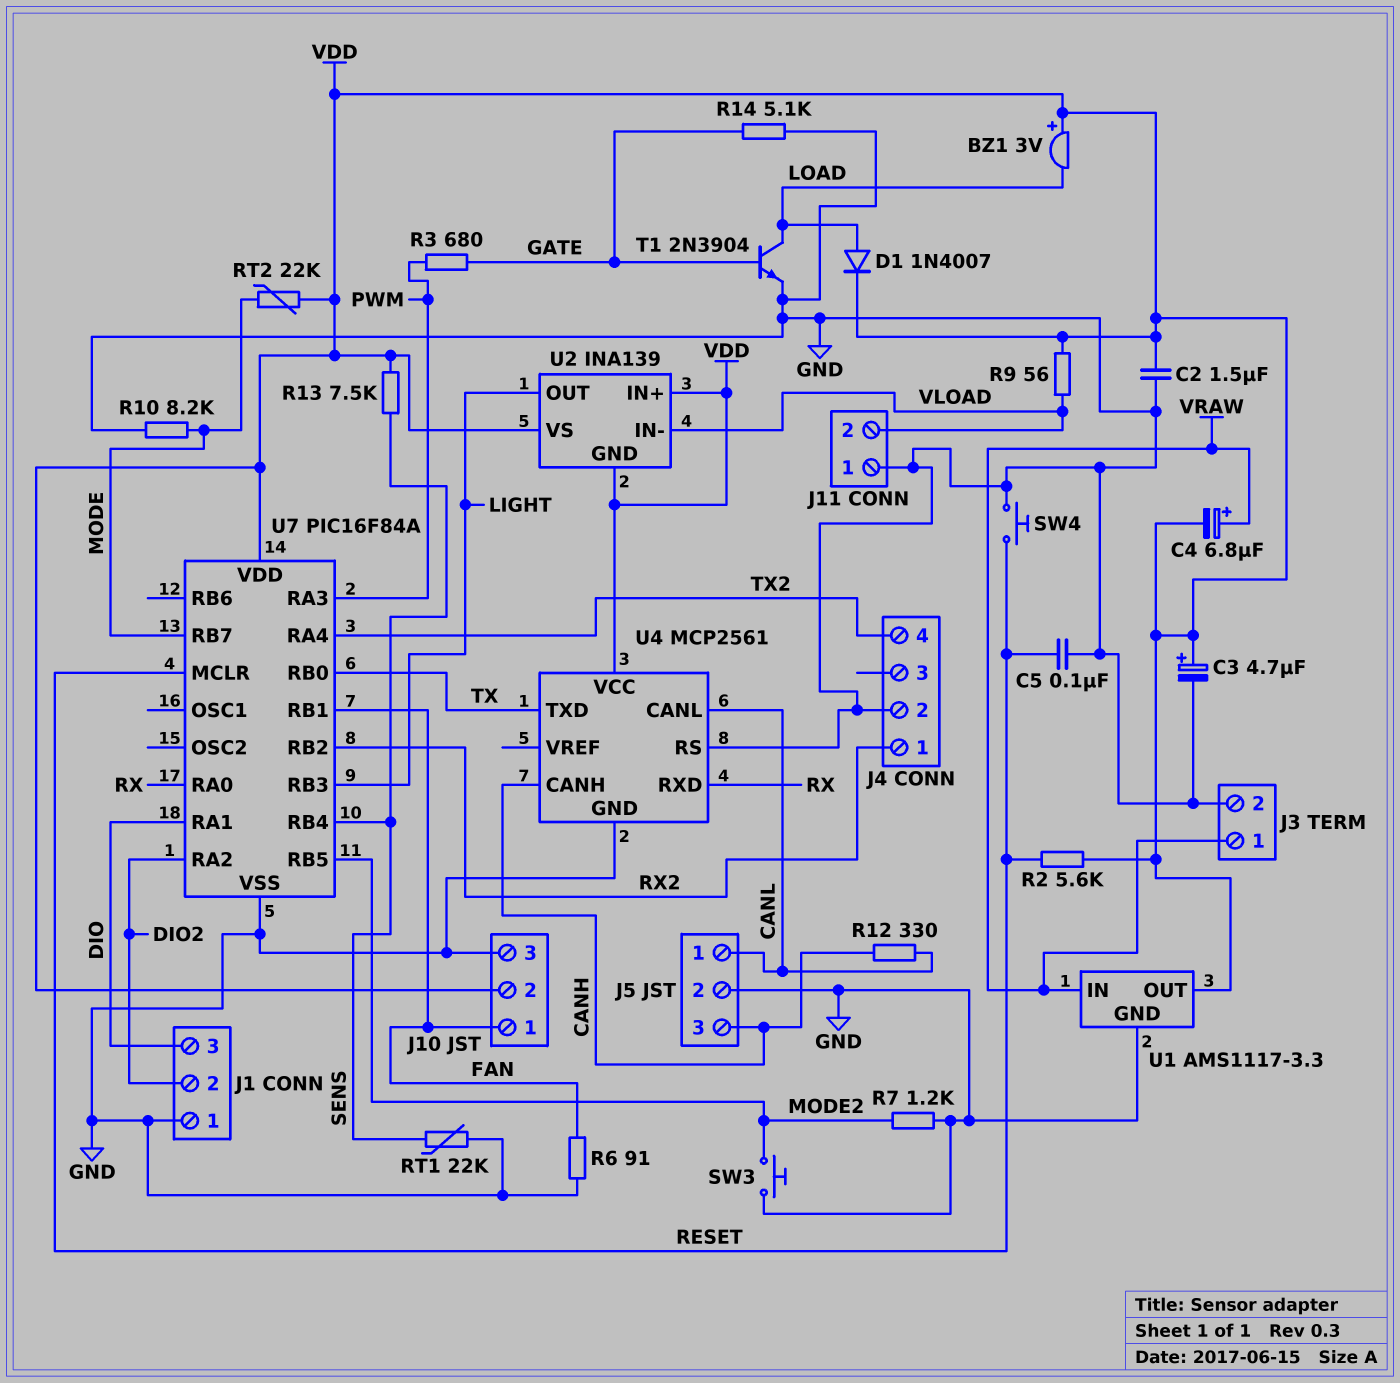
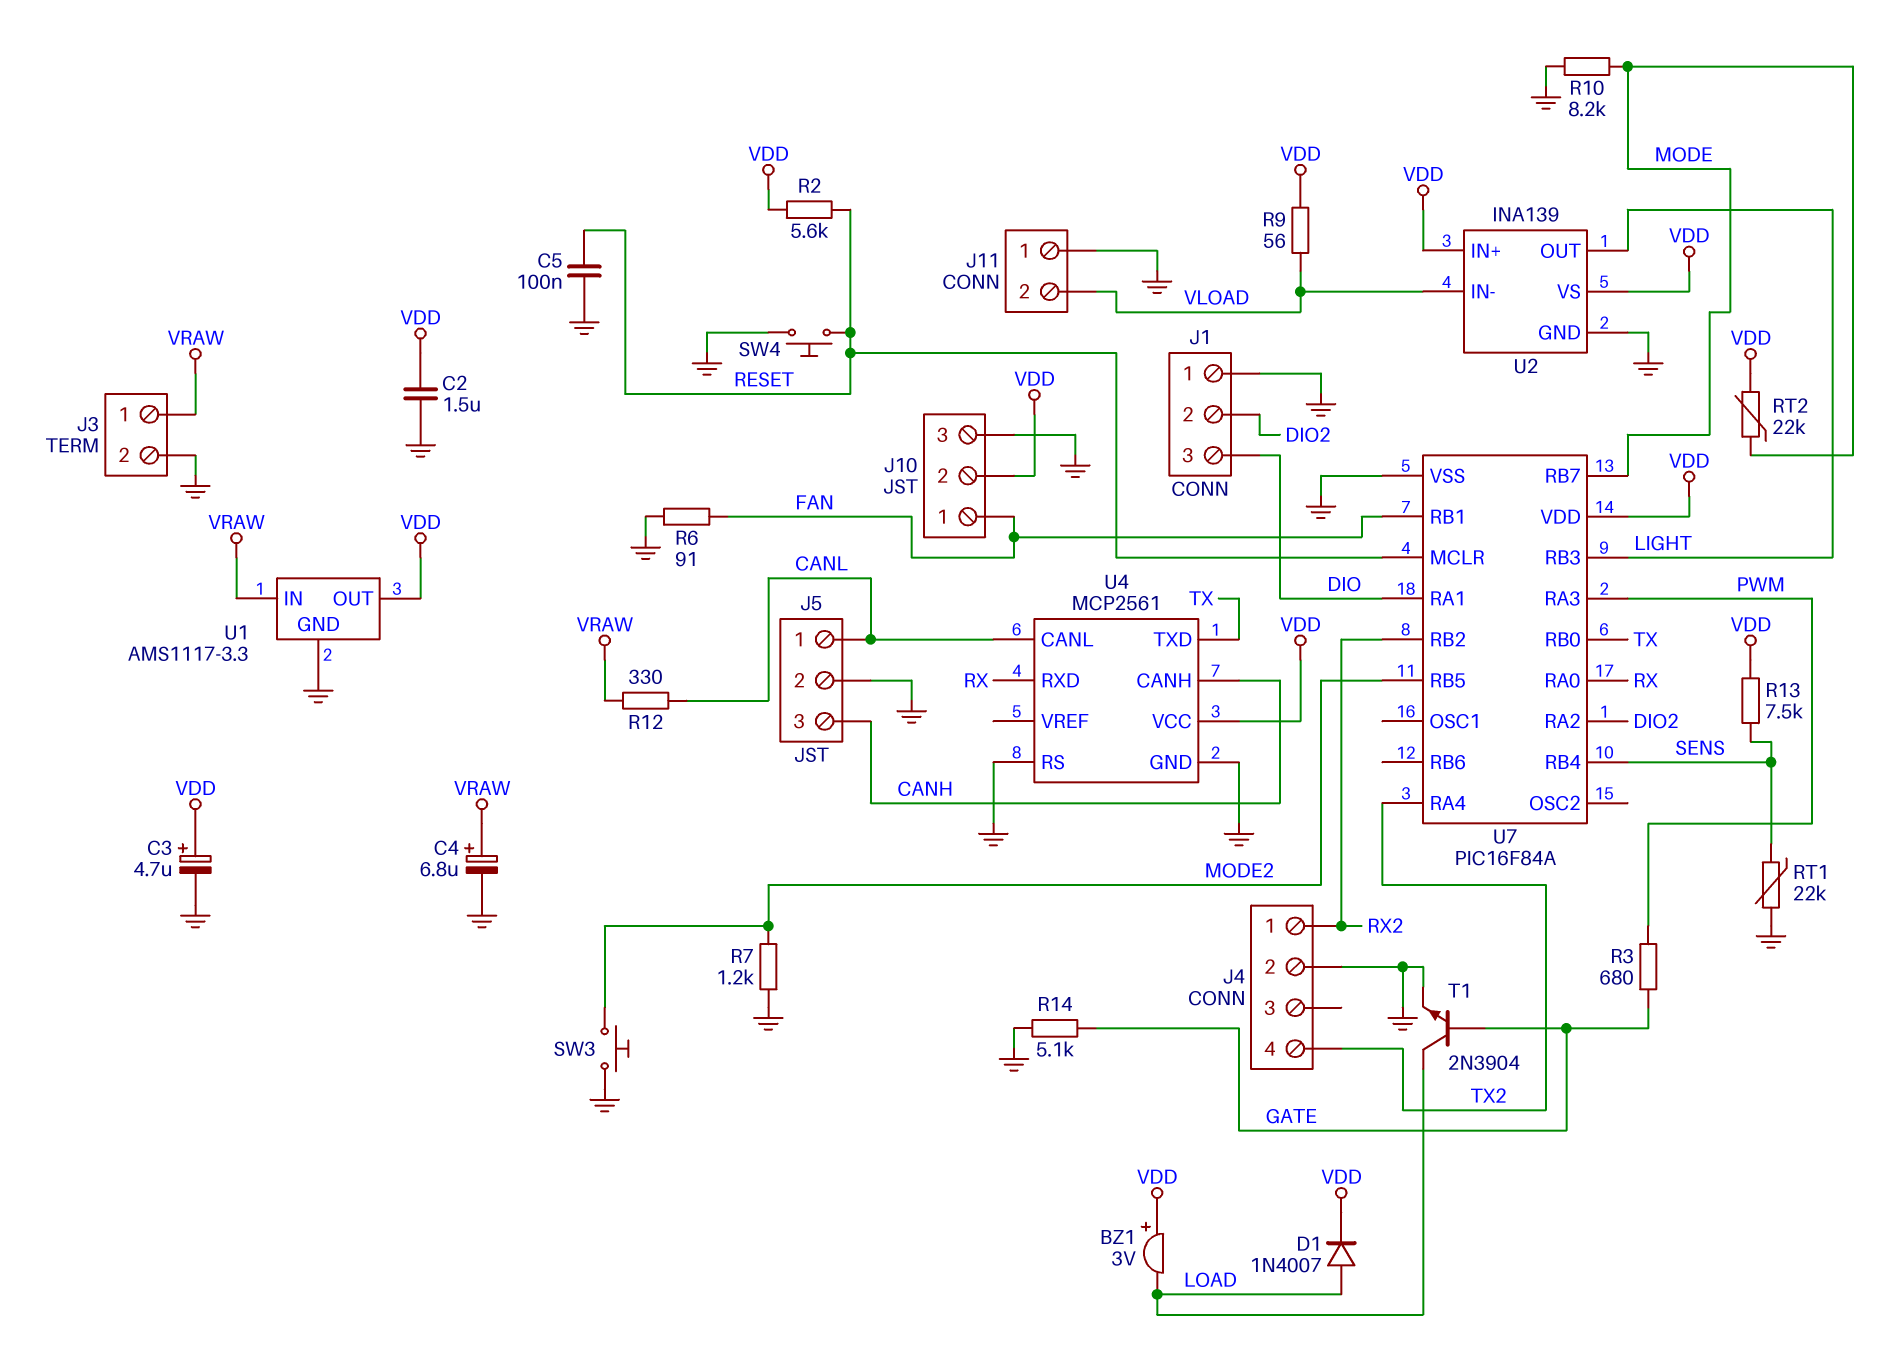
C4: 6.8uF (plus VRAW, minus VDD) -> 6.8uF (plus VRAW, minus GND)
R12: 330 (CANH, CANL) -> 330 (CANL, VRAW)
U2 pin GND: VDD -> GND

